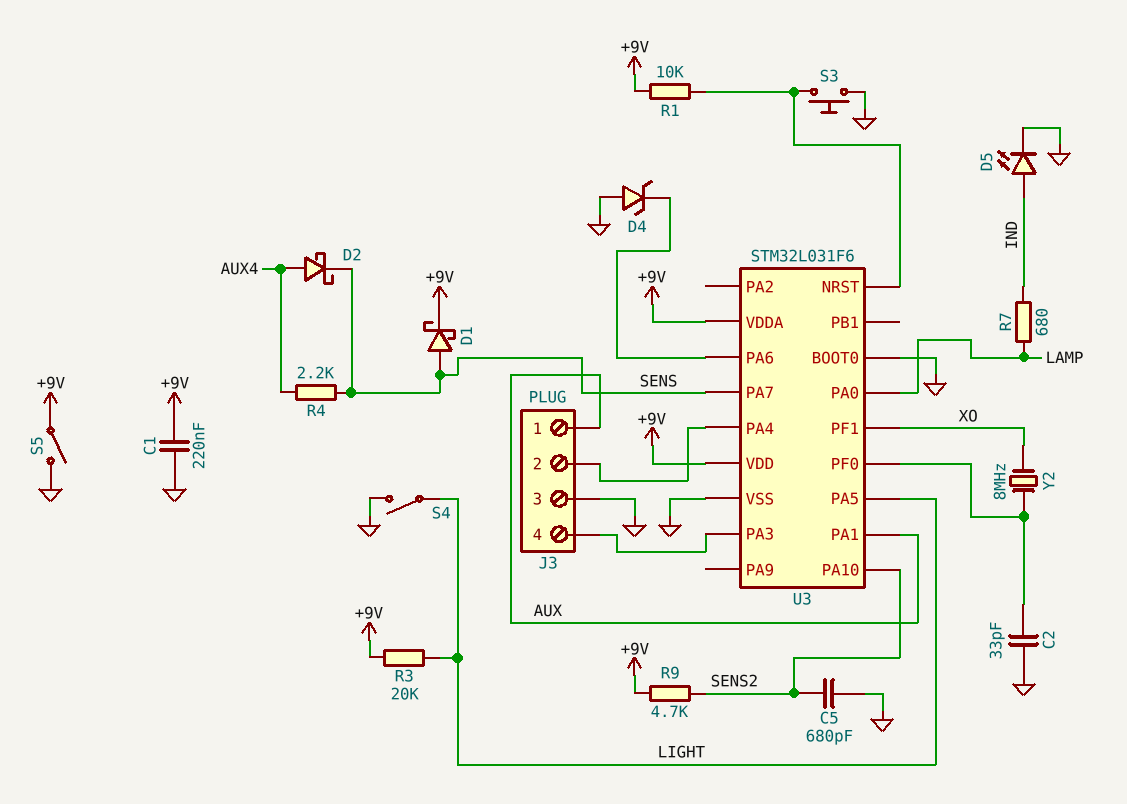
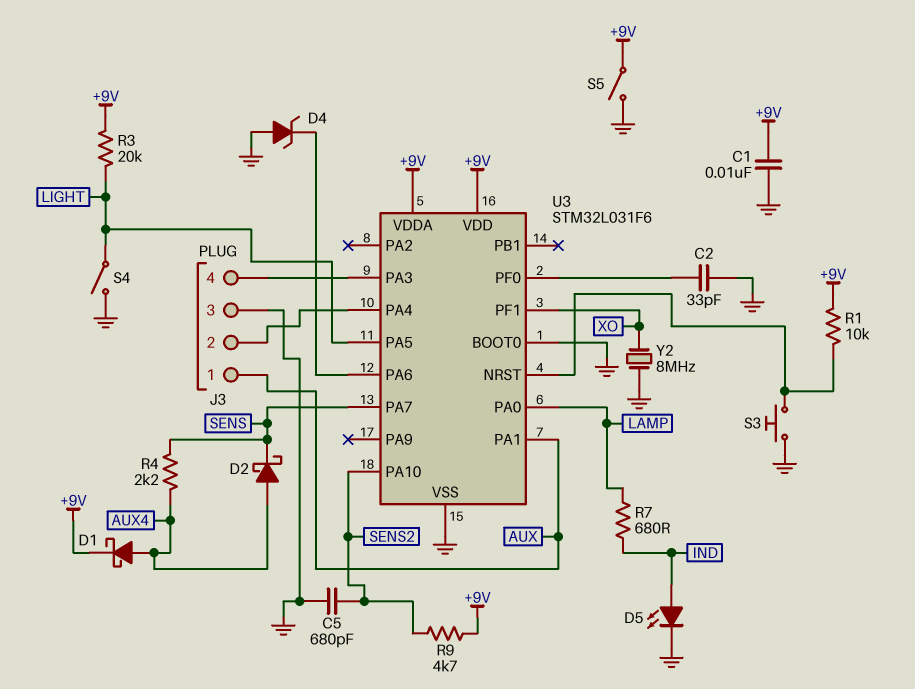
C1: 220nF (+9V, GND) -> 10nF (+9V, GND)
D1: schottky (A SENS, K +9V) -> schottky (A AUX4, K +9V)
Y2: 8MHz (U3/PF0, XO) -> 8MHz (GND, XO)

